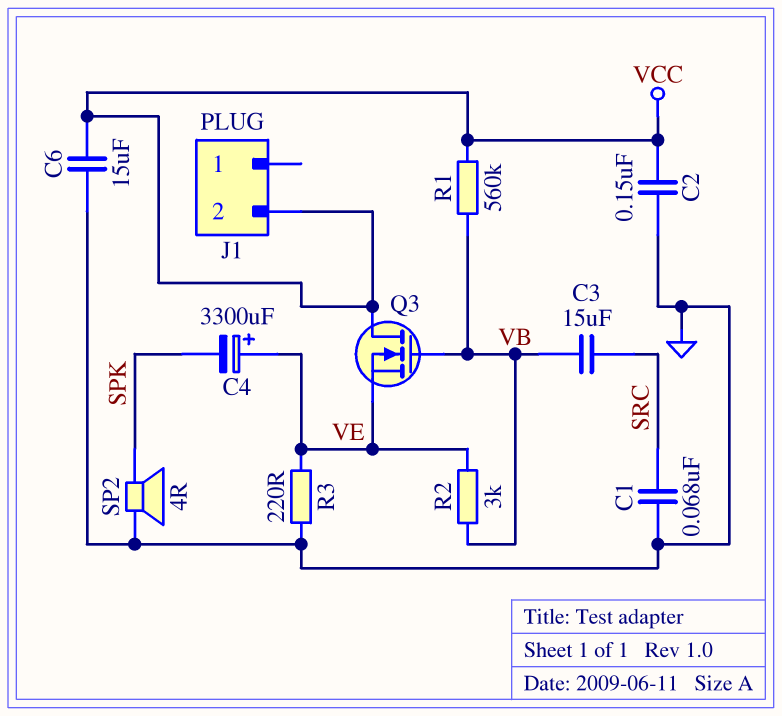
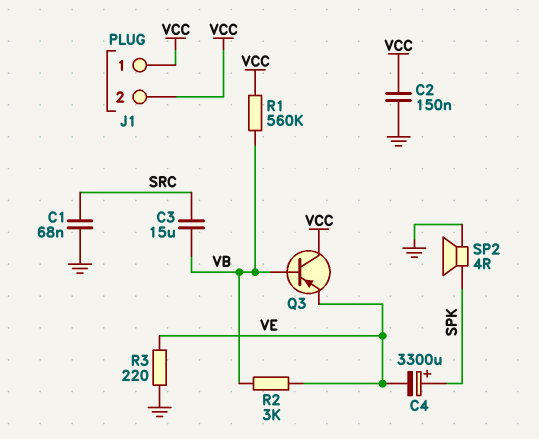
C4: 3300uF (plus VE, minus SPK) -> 3300uF (plus SPK, minus VE)
C6: 15uF (GND, VCC) -> none
J1 pin 1: none -> VCC
Q3: NMOS (G VB, D VCC, S VE) -> PNP (B VB, C VCC, E VE)

